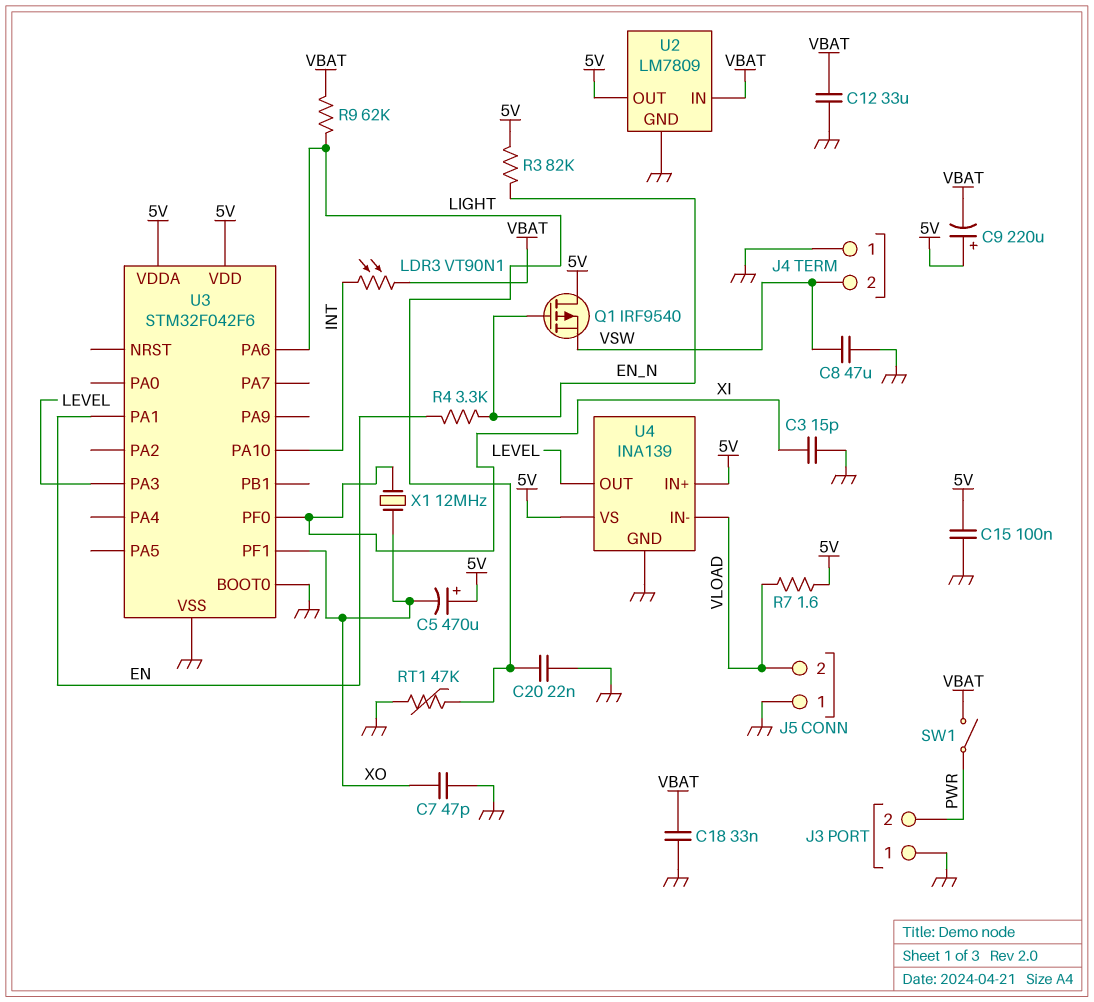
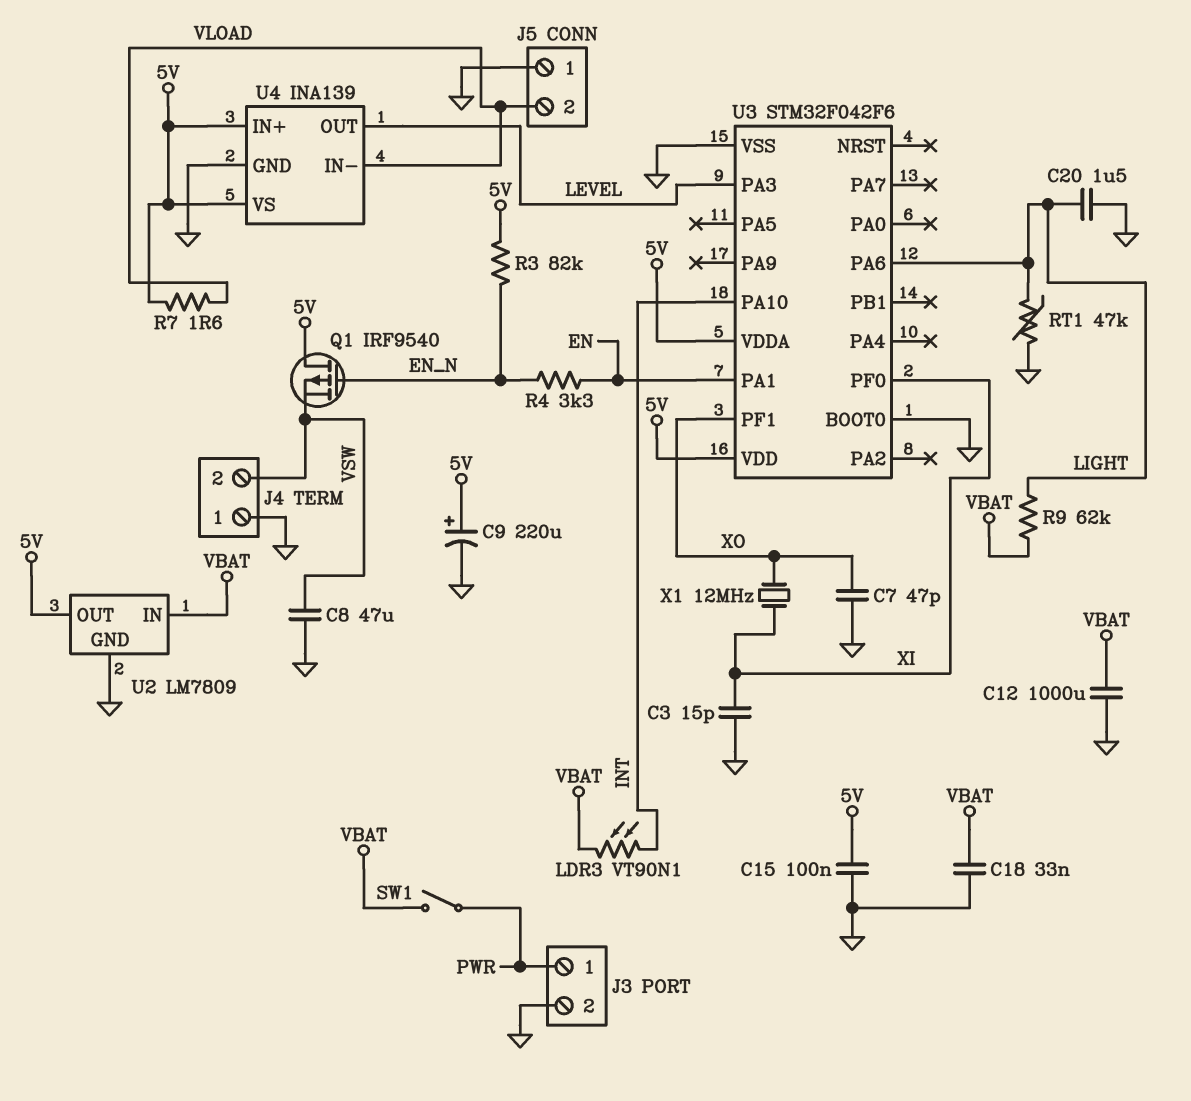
C5: 470uF (plus 5V, minus XO) -> none
C9: 220uF (plus 5V, minus VBAT) -> 220uF (plus 5V, minus GND)
C12: 33uF (GND, VBAT) -> 1000uF (GND, VBAT)
C20: 22nF (GND, LIGHT) -> 1.5uF (GND, LIGHT)
J3 pin 1: GND -> PWR
J3 pin 2: PWR -> GND

